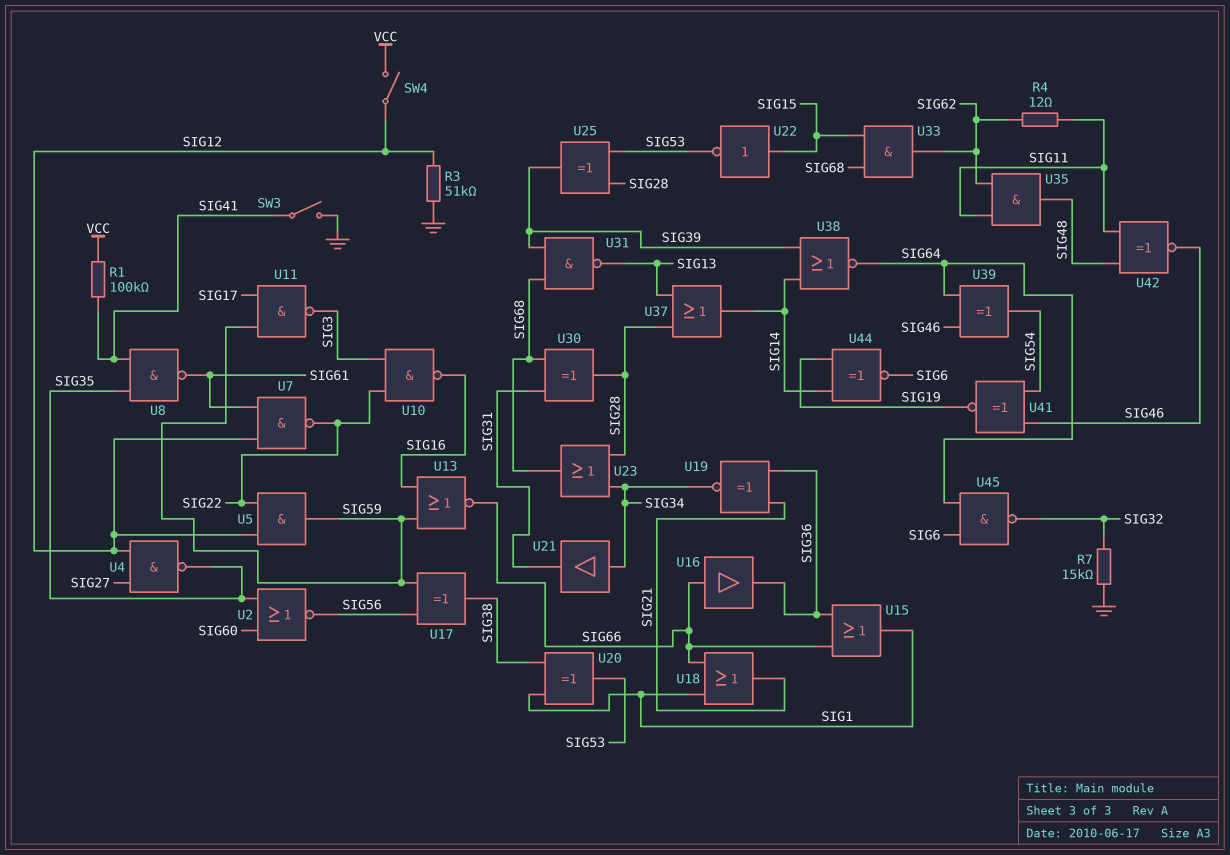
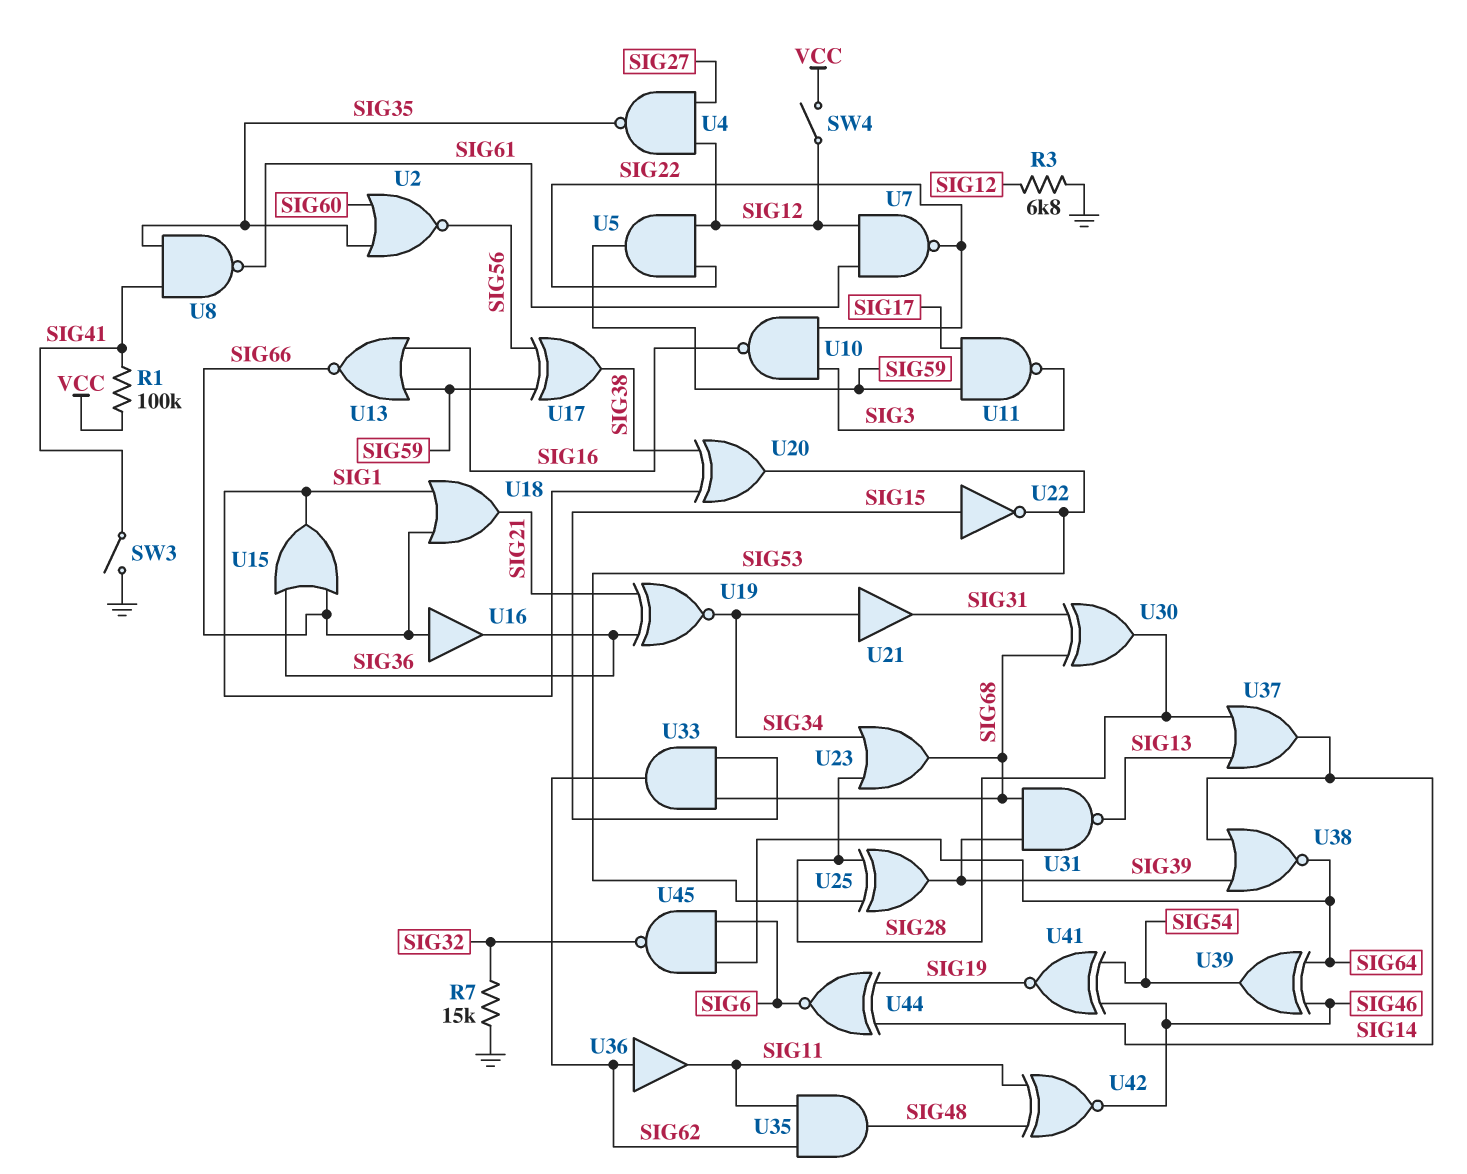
R3: 51k (GND, SIG12) -> 6.8k (GND, SIG12)
R4: 12 (SIG11, SIG62) -> none
U36: none -> buffer (in SIG62, out SIG11)

